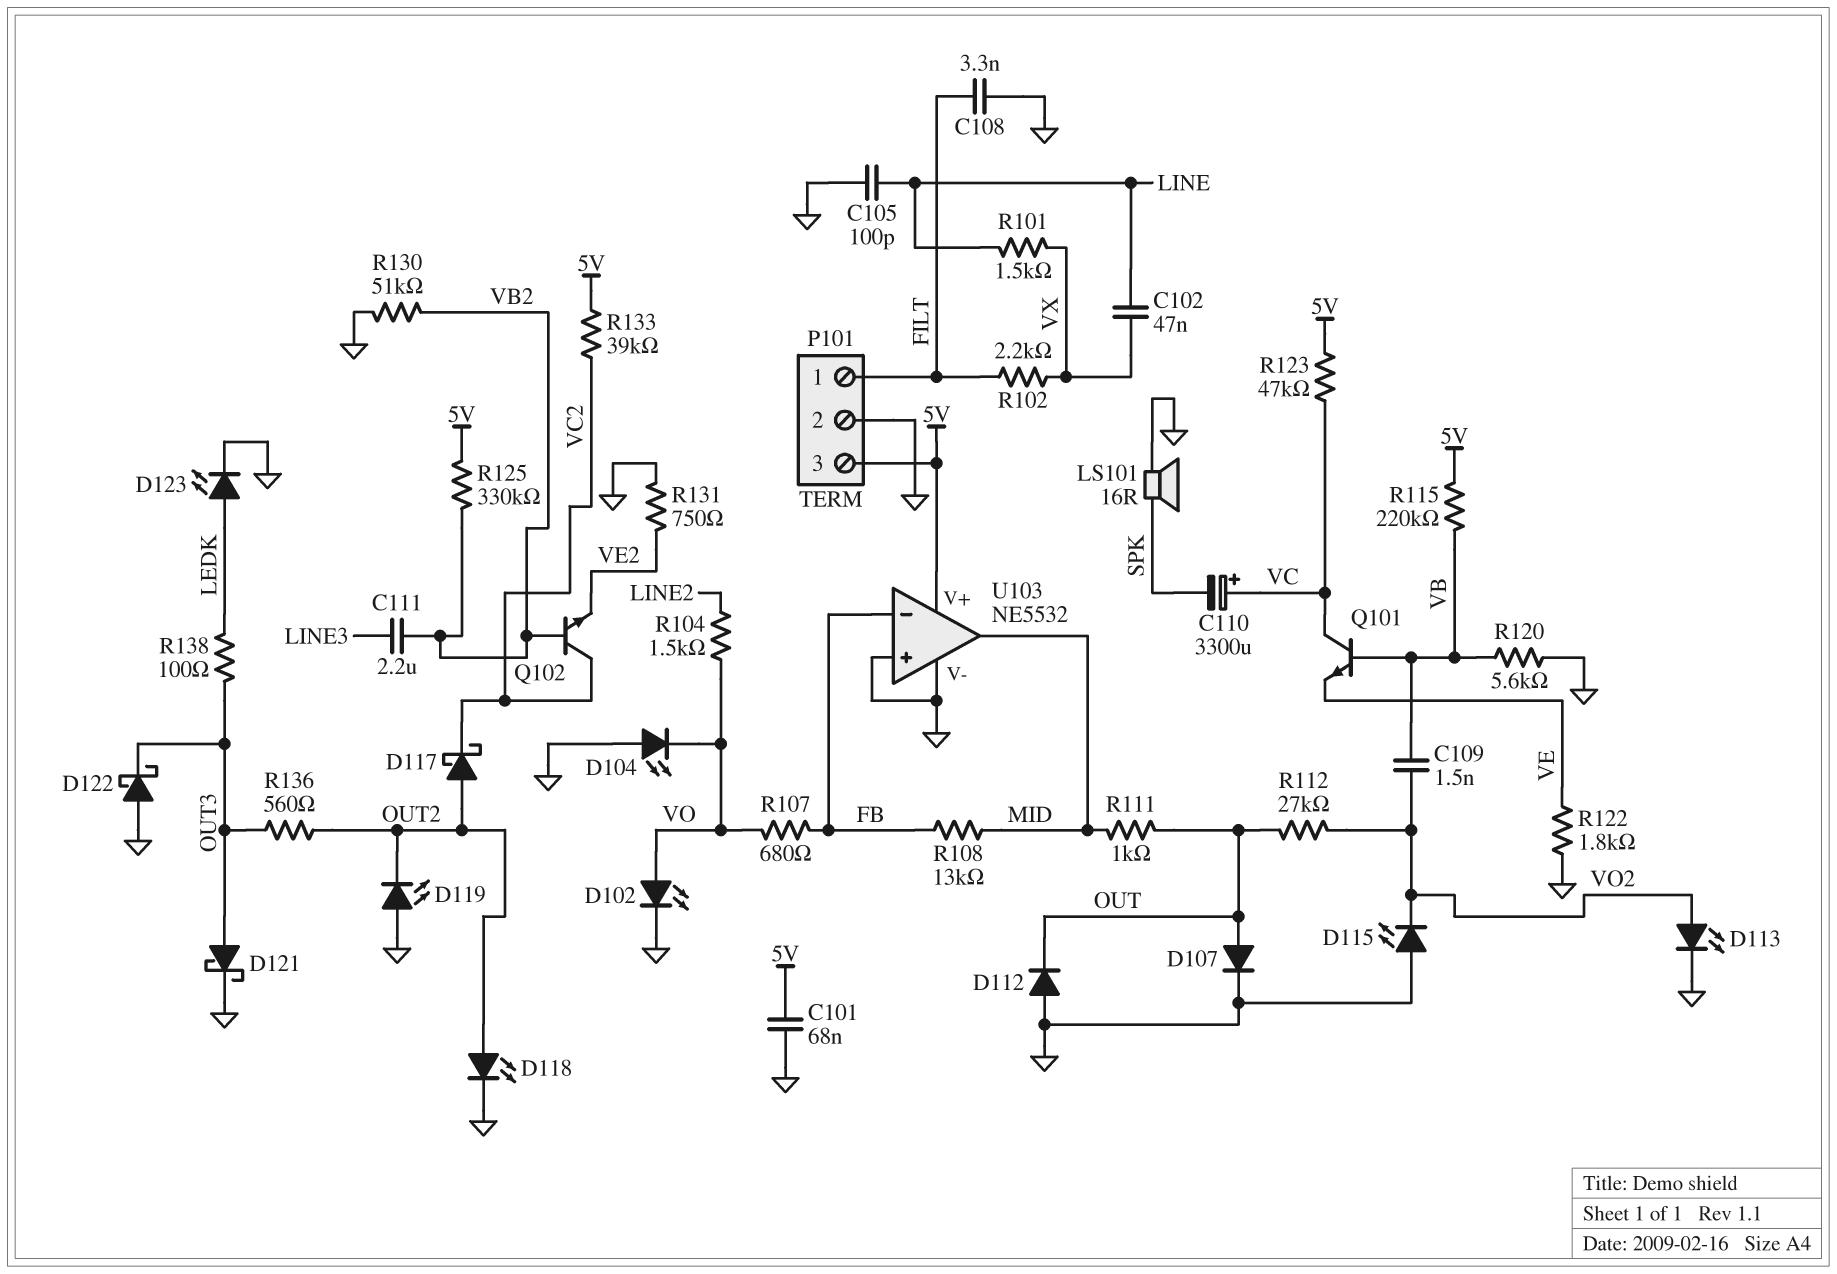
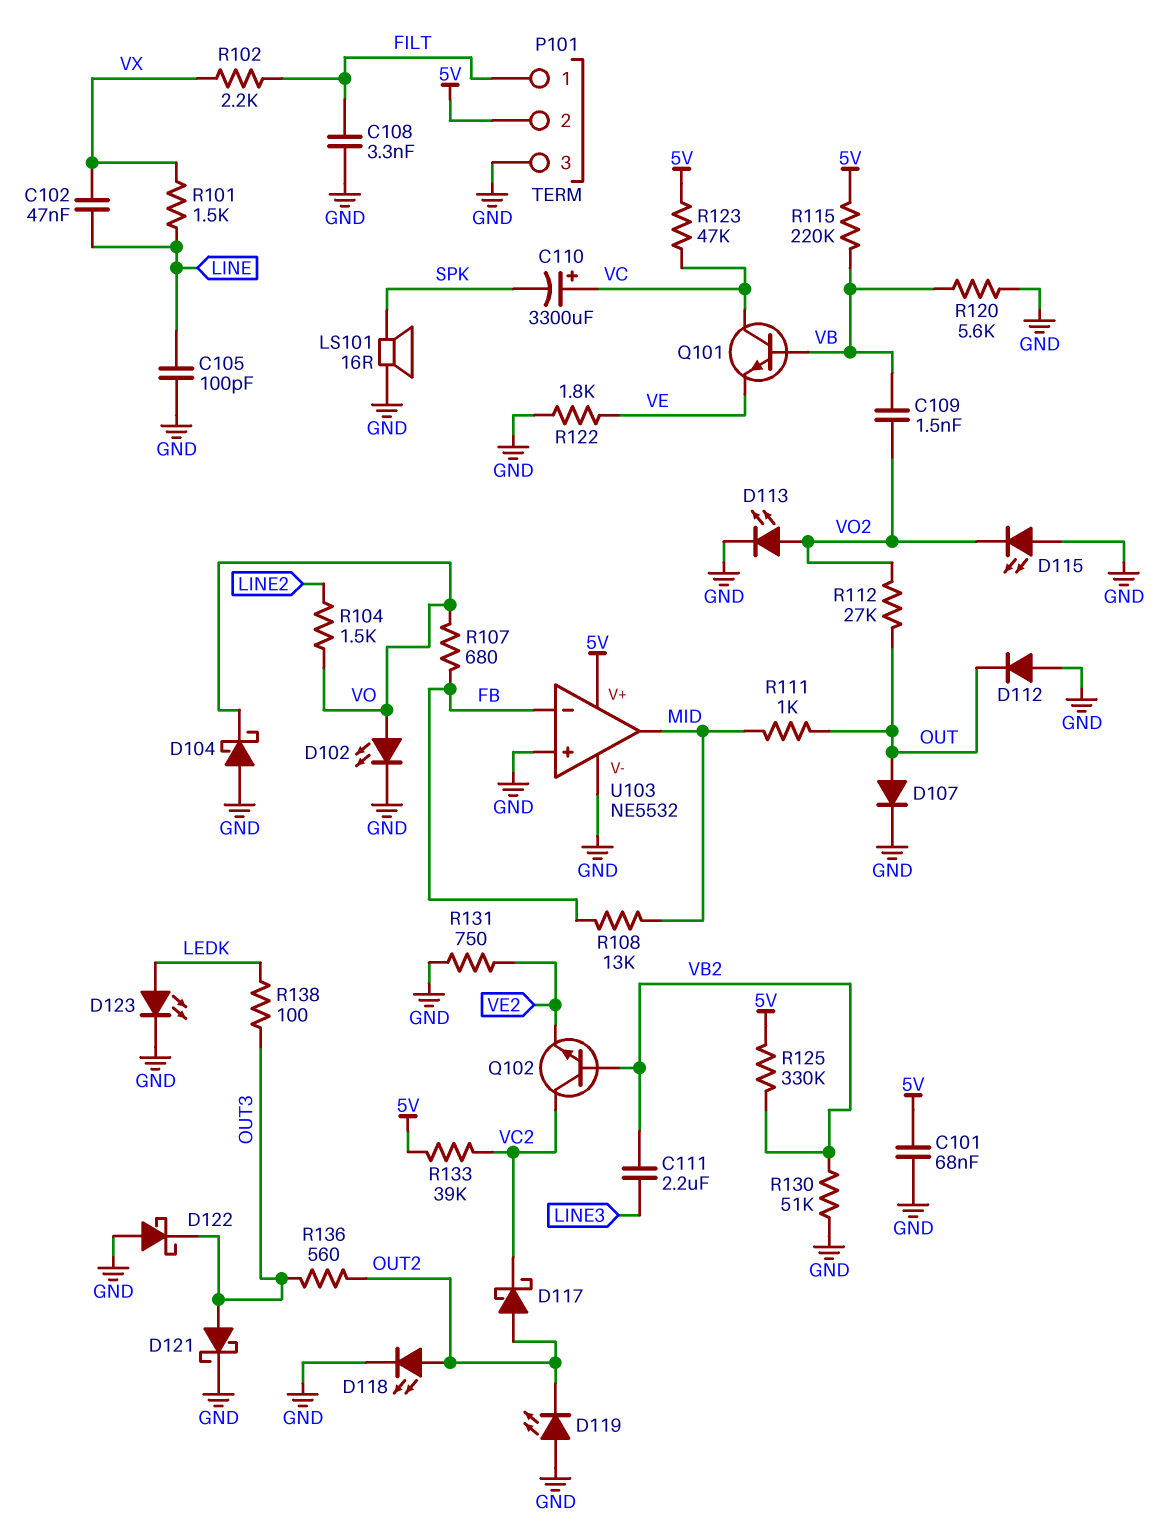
D104: LED (A GND, K VO) -> schottky (A GND, K VO)
P101 pin 2: GND -> 5V
P101 pin 3: 5V -> GND

